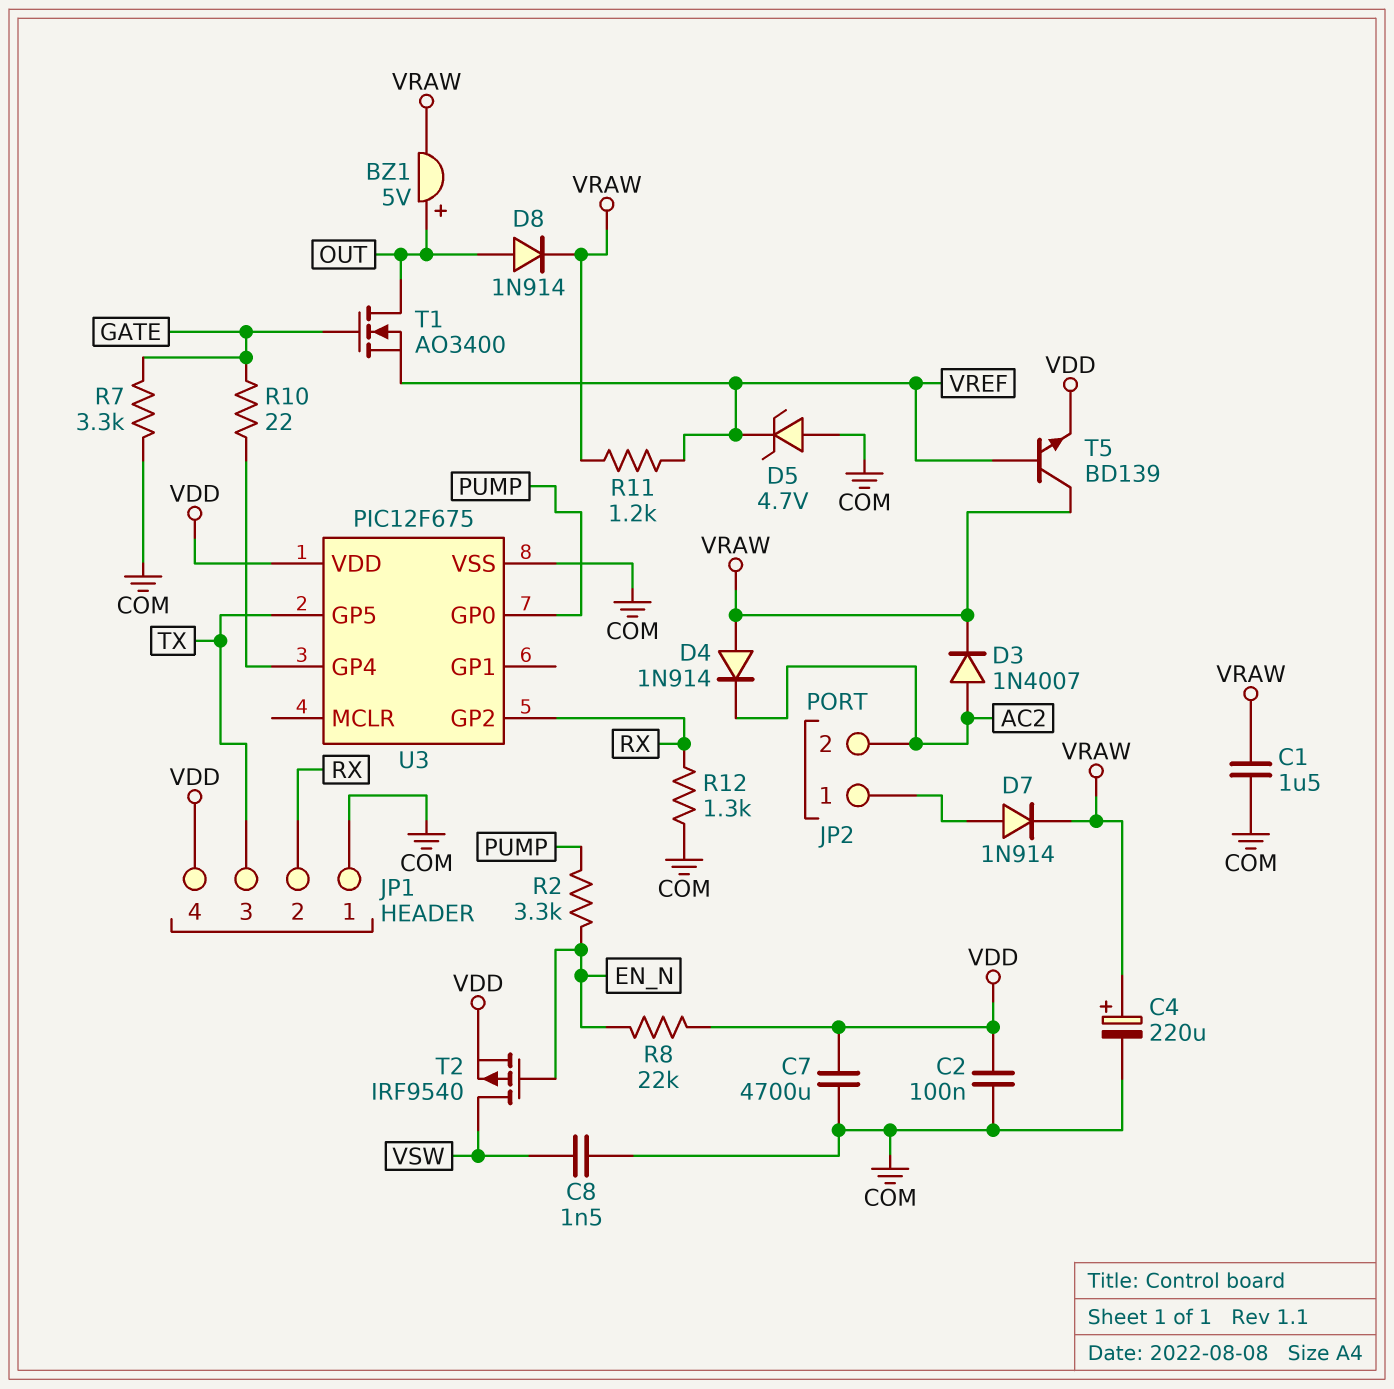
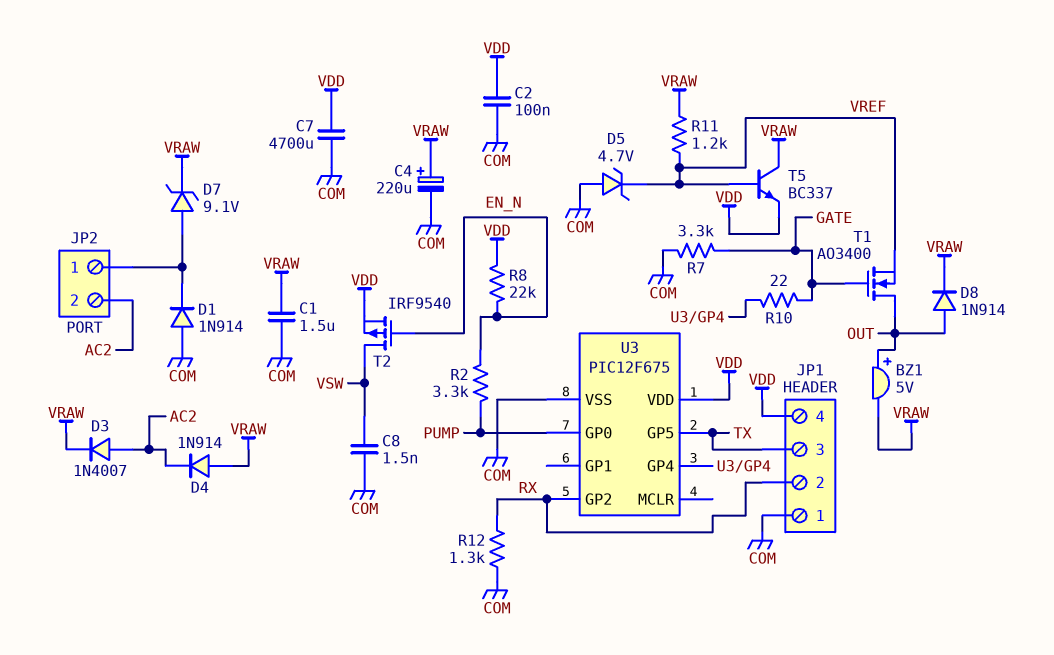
D1: none -> diode 1N914 (A COM, K JP2/1)
D7: diode 1N914 (A JP2/1, K VRAW) -> zener 9.1V (A JP2/1, K VRAW)
T5: NPN BD139 (B VREF, C VRAW, E VDD) -> NPN BC337 (B VREF, C VRAW, E VDD)

